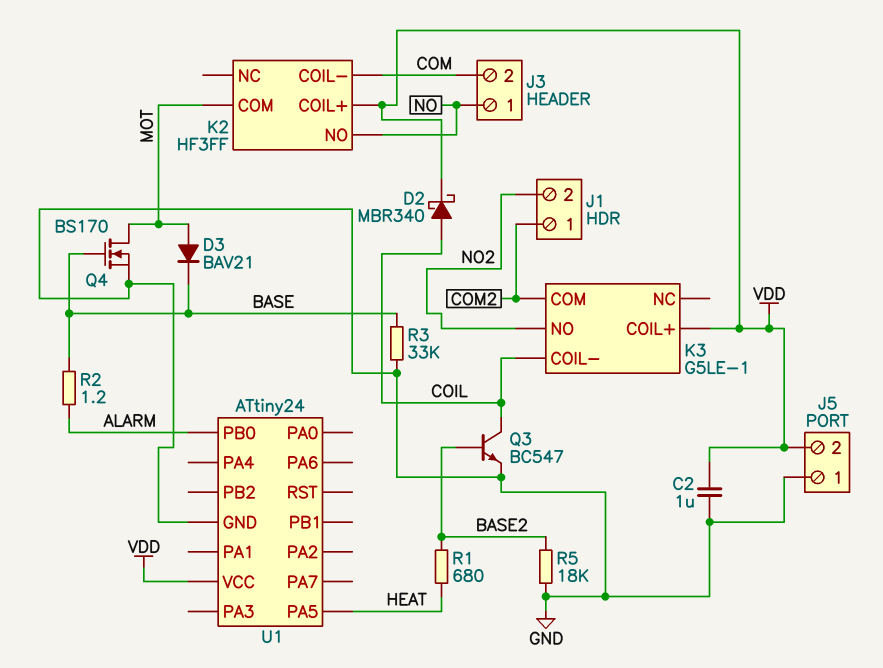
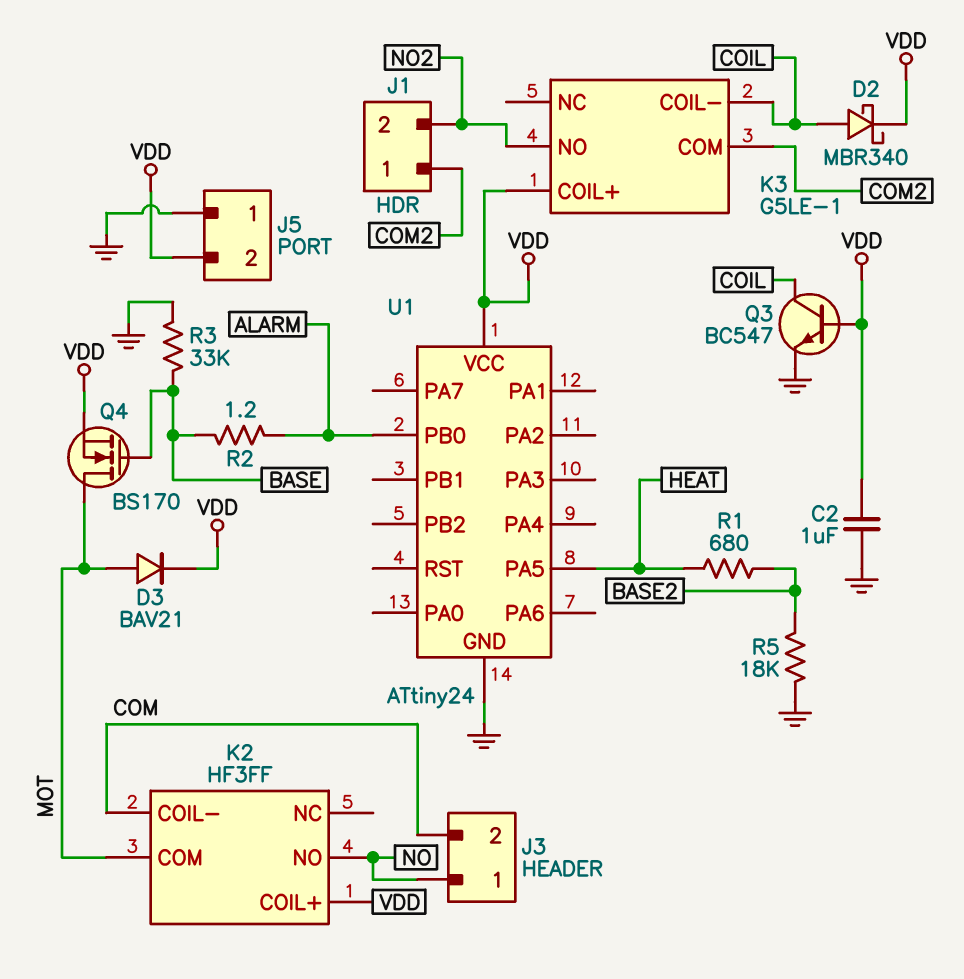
D3: diode BAV21 (A MOT, K BASE) -> diode BAV21 (A MOT, K VDD)
Q3: NPN BC547 (B BASE2, C COIL, E GND) -> NPN BC547 (B VDD, C COIL, E GND)
Q4: NMOS BS170 (G BASE, D MOT, S GND) -> NMOS BS170 (G BASE, D MOT, S VDD)

